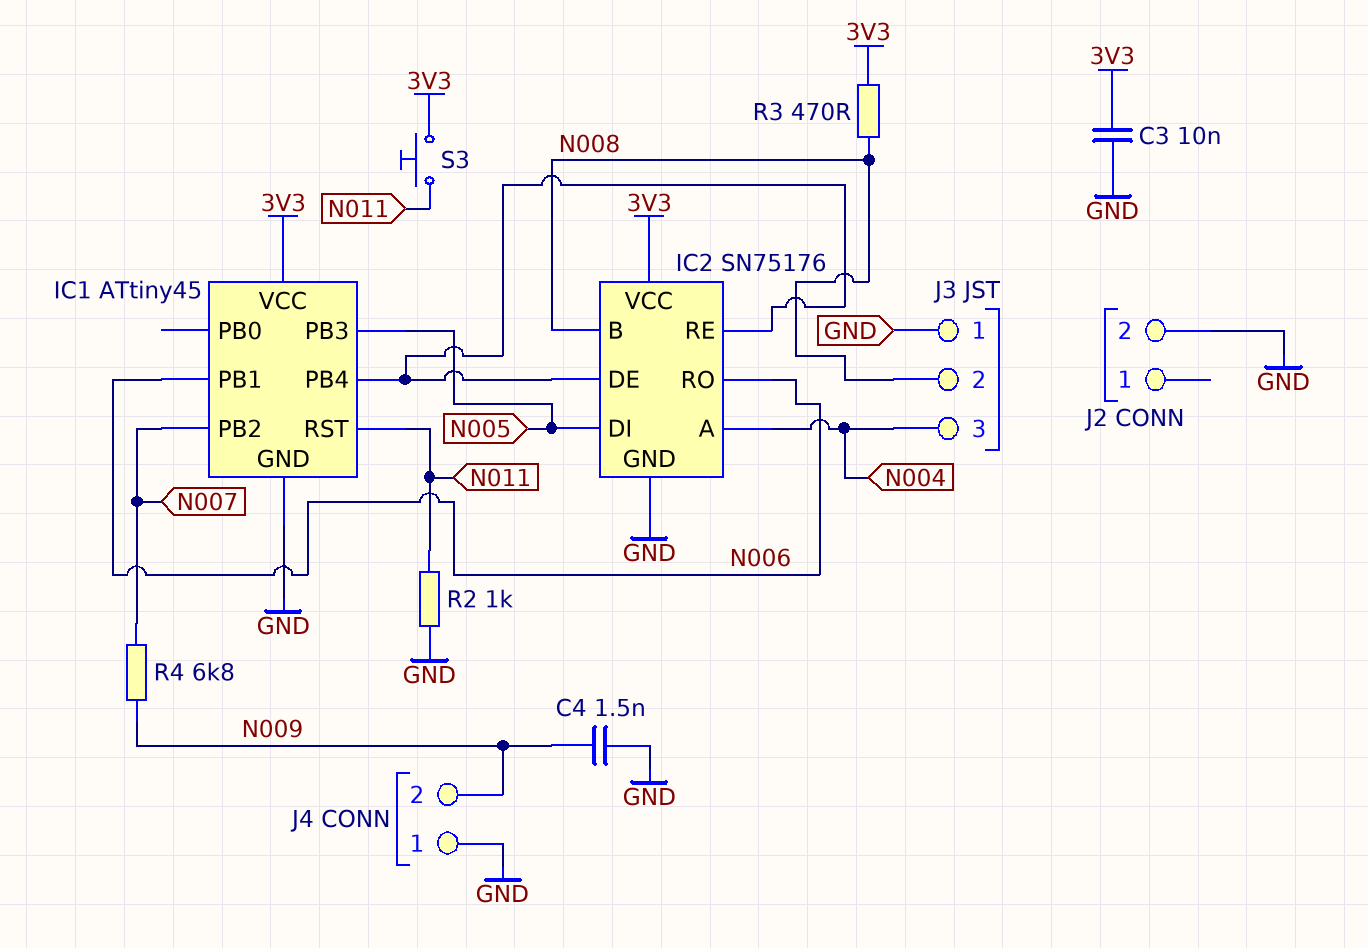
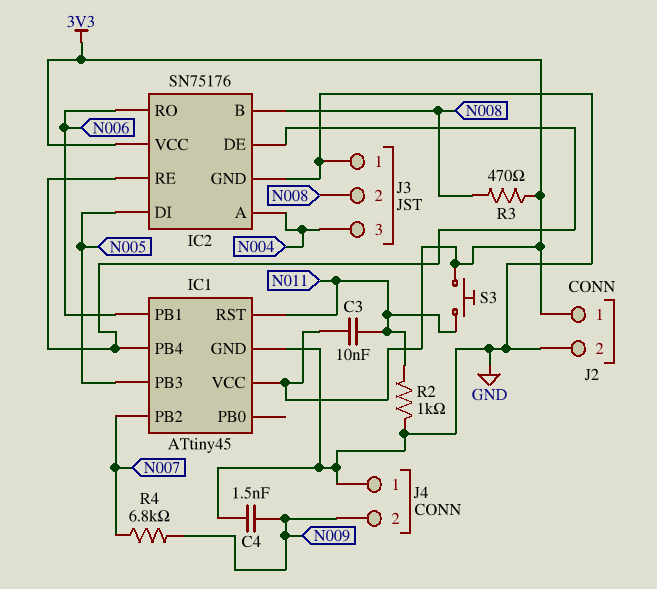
C3: 10nF (3V3, GND) -> 10nF (3V3, N011)
J2 pin 1: none -> 3V3

